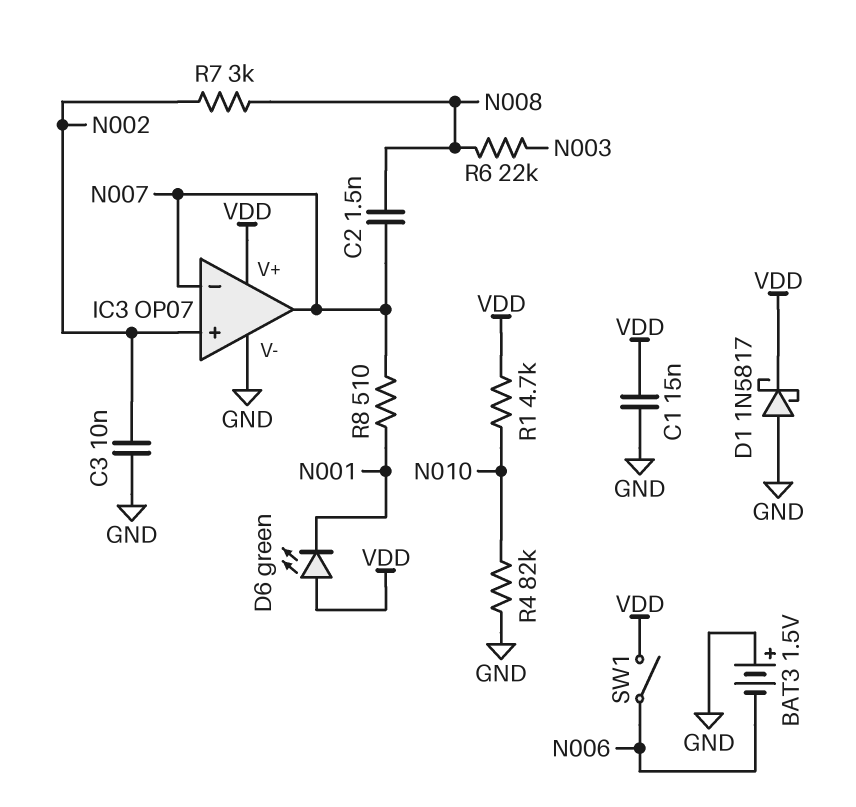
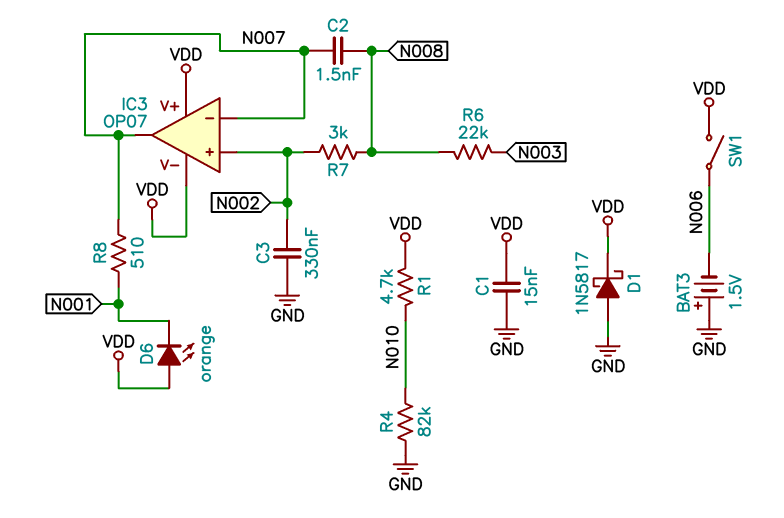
C3: 10nF (GND, N002) -> 330nF (GND, N002)
D6: LED green (A VDD, K N001) -> LED orange (A VDD, K N001)
IC3 pin V-: GND -> VDD

